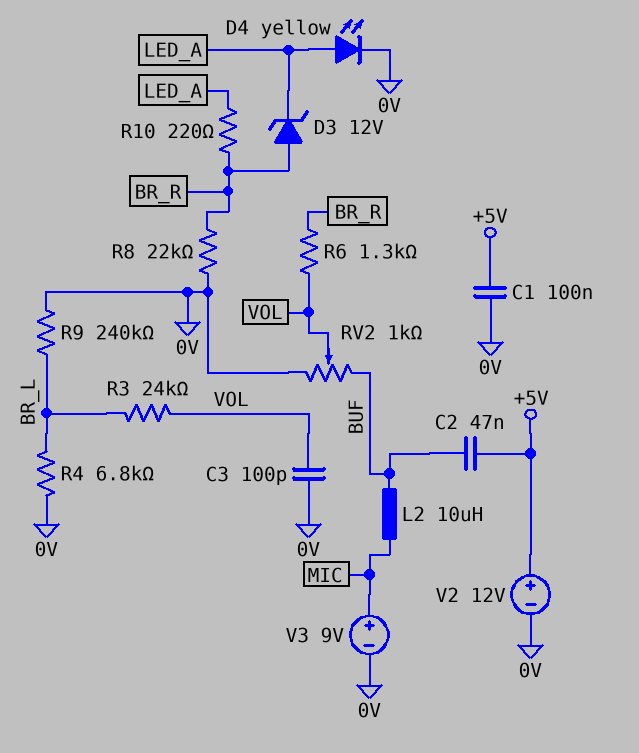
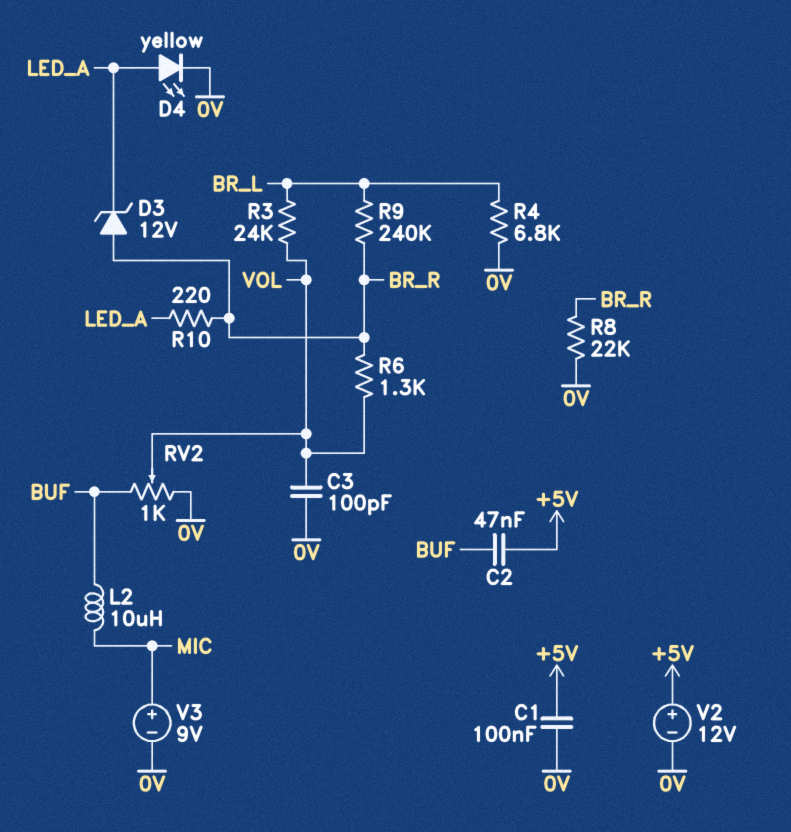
R9: 240k (0V, BR_L) -> 240k (BR_L, BR_R)

